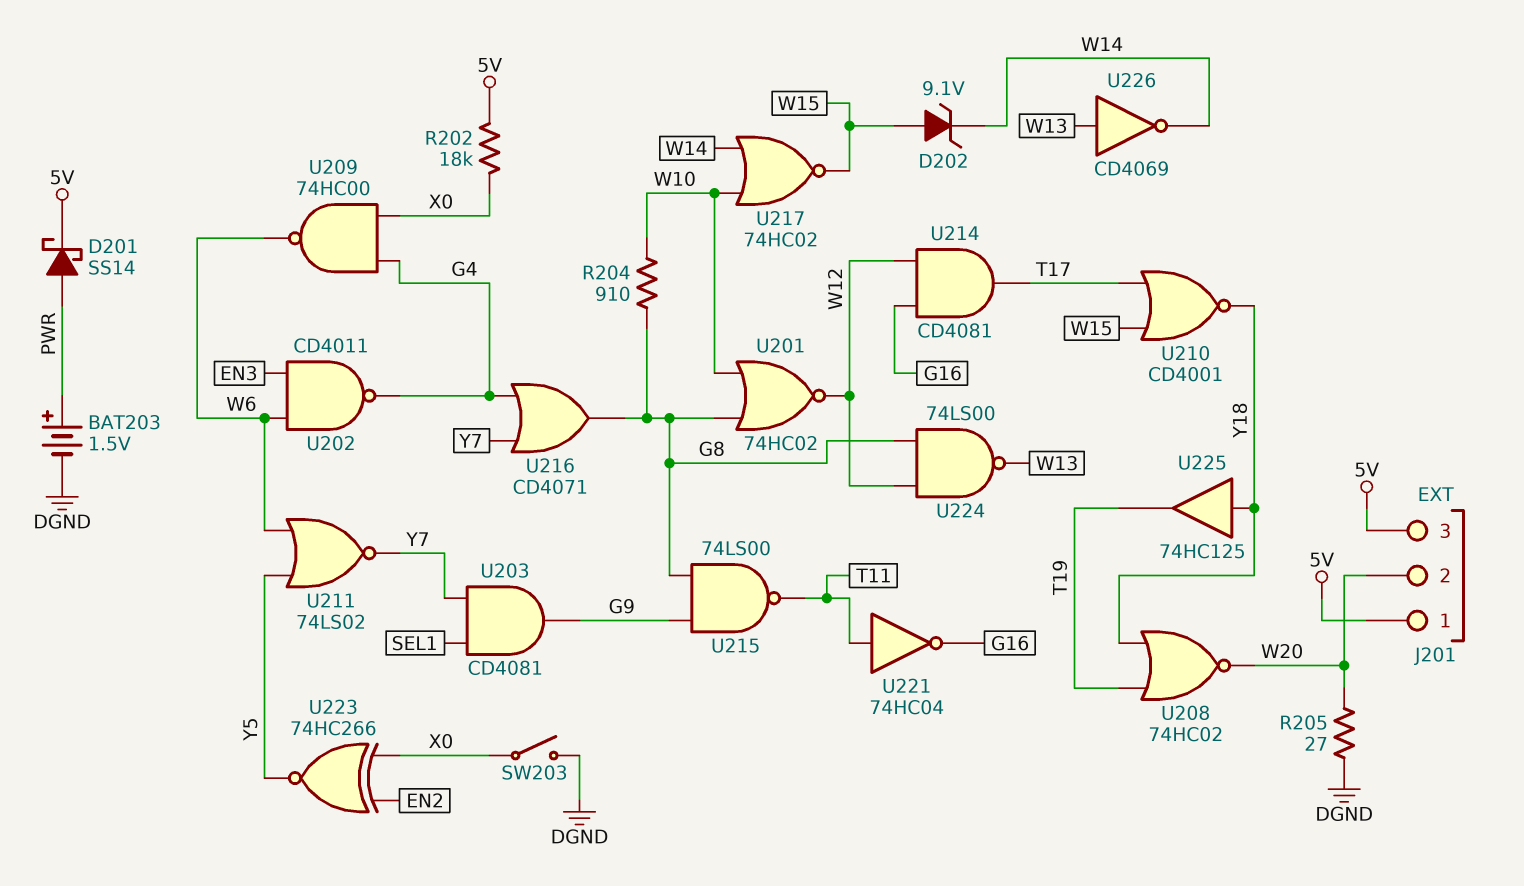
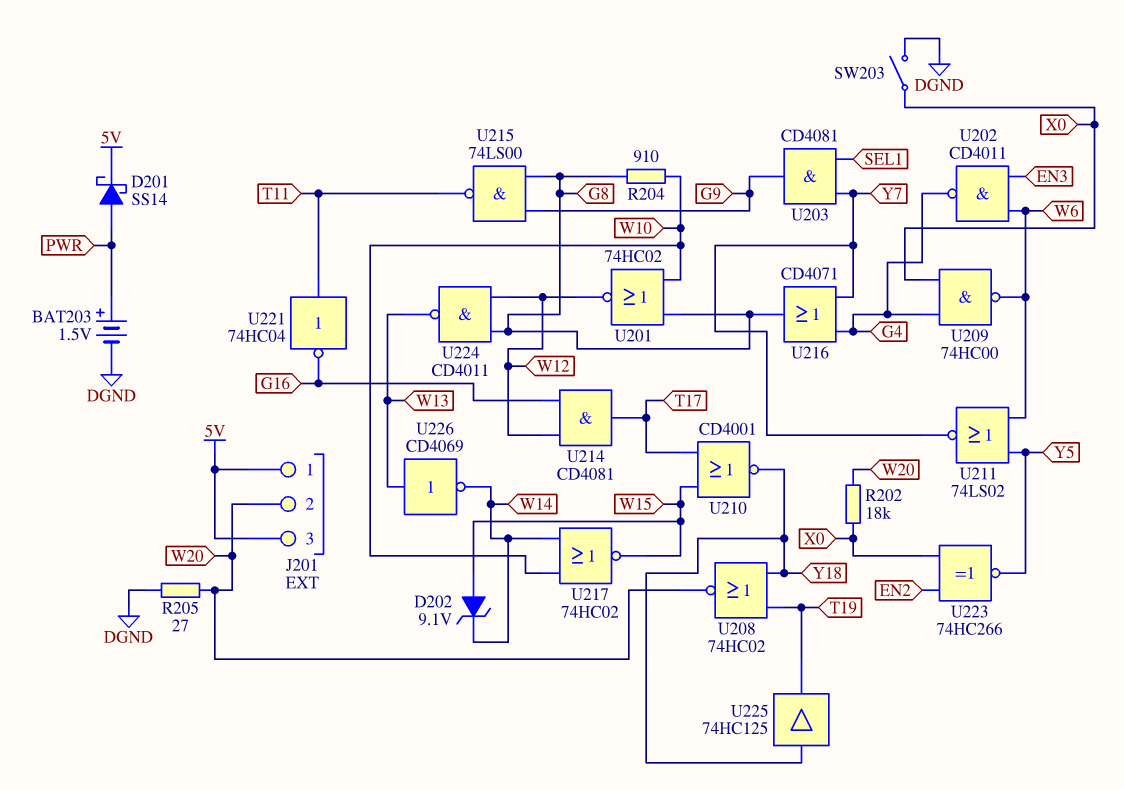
R202: 18k (5V, X0) -> 18k (W20, X0)
U224: NAND 74LS00 (in G8, in W12, out W13) -> NAND CD4011 (in G8, in W12, out W13)

